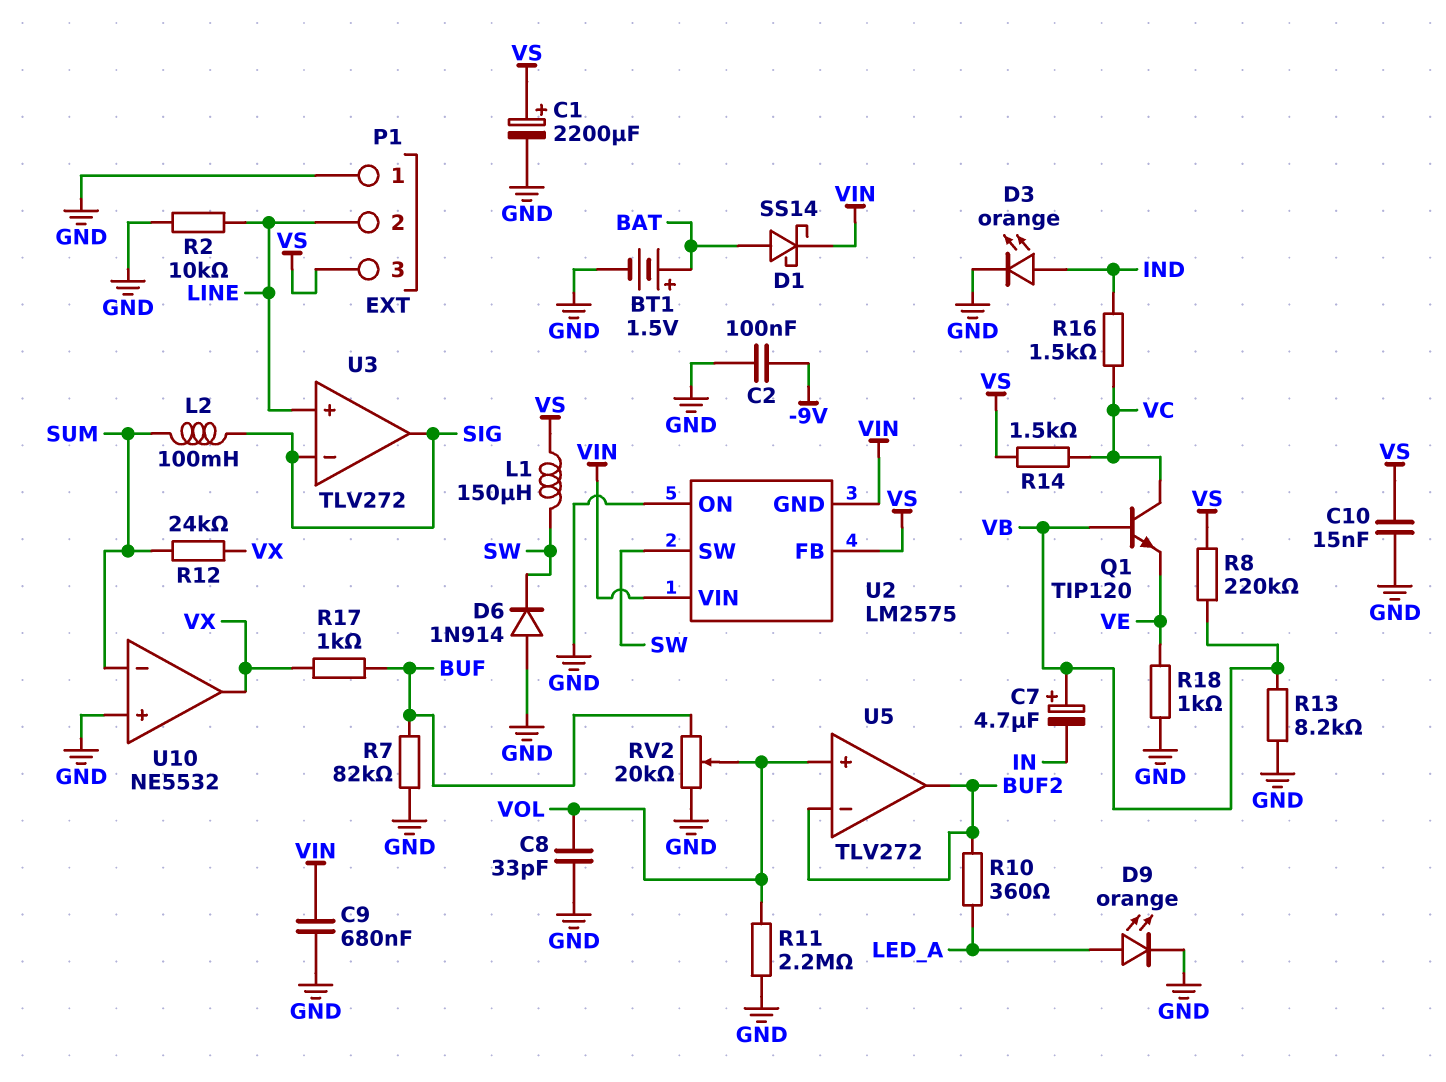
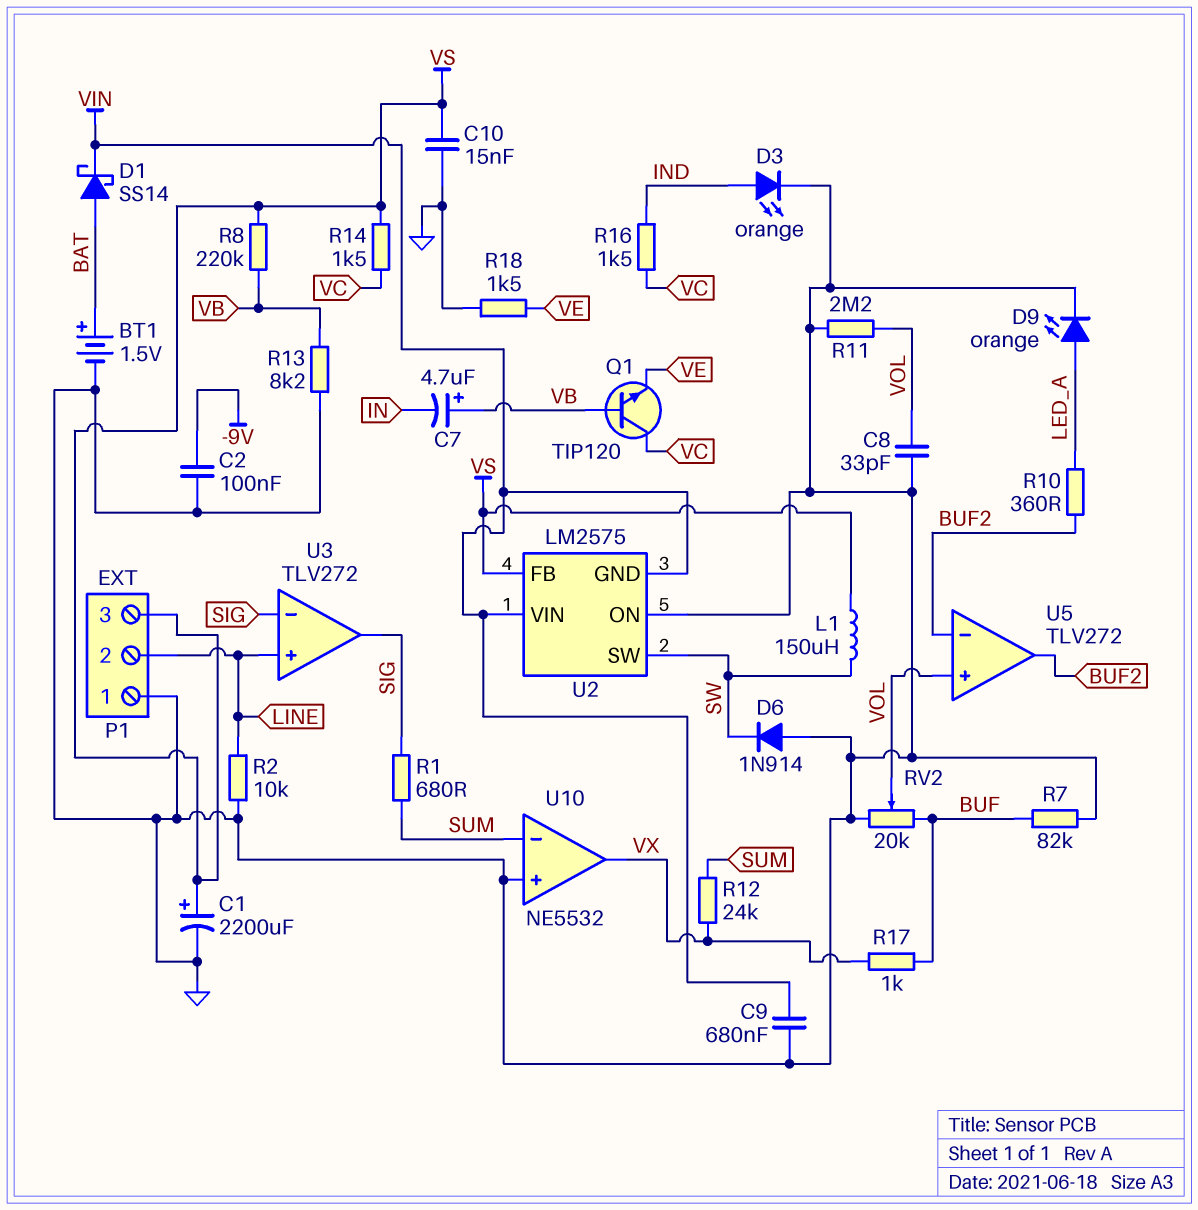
L2: 100mH (SIG, SUM) -> none
R1: none -> 680 (SIG, SUM)
R18: 1k (GND, VE) -> 1.5k (GND, VE)

